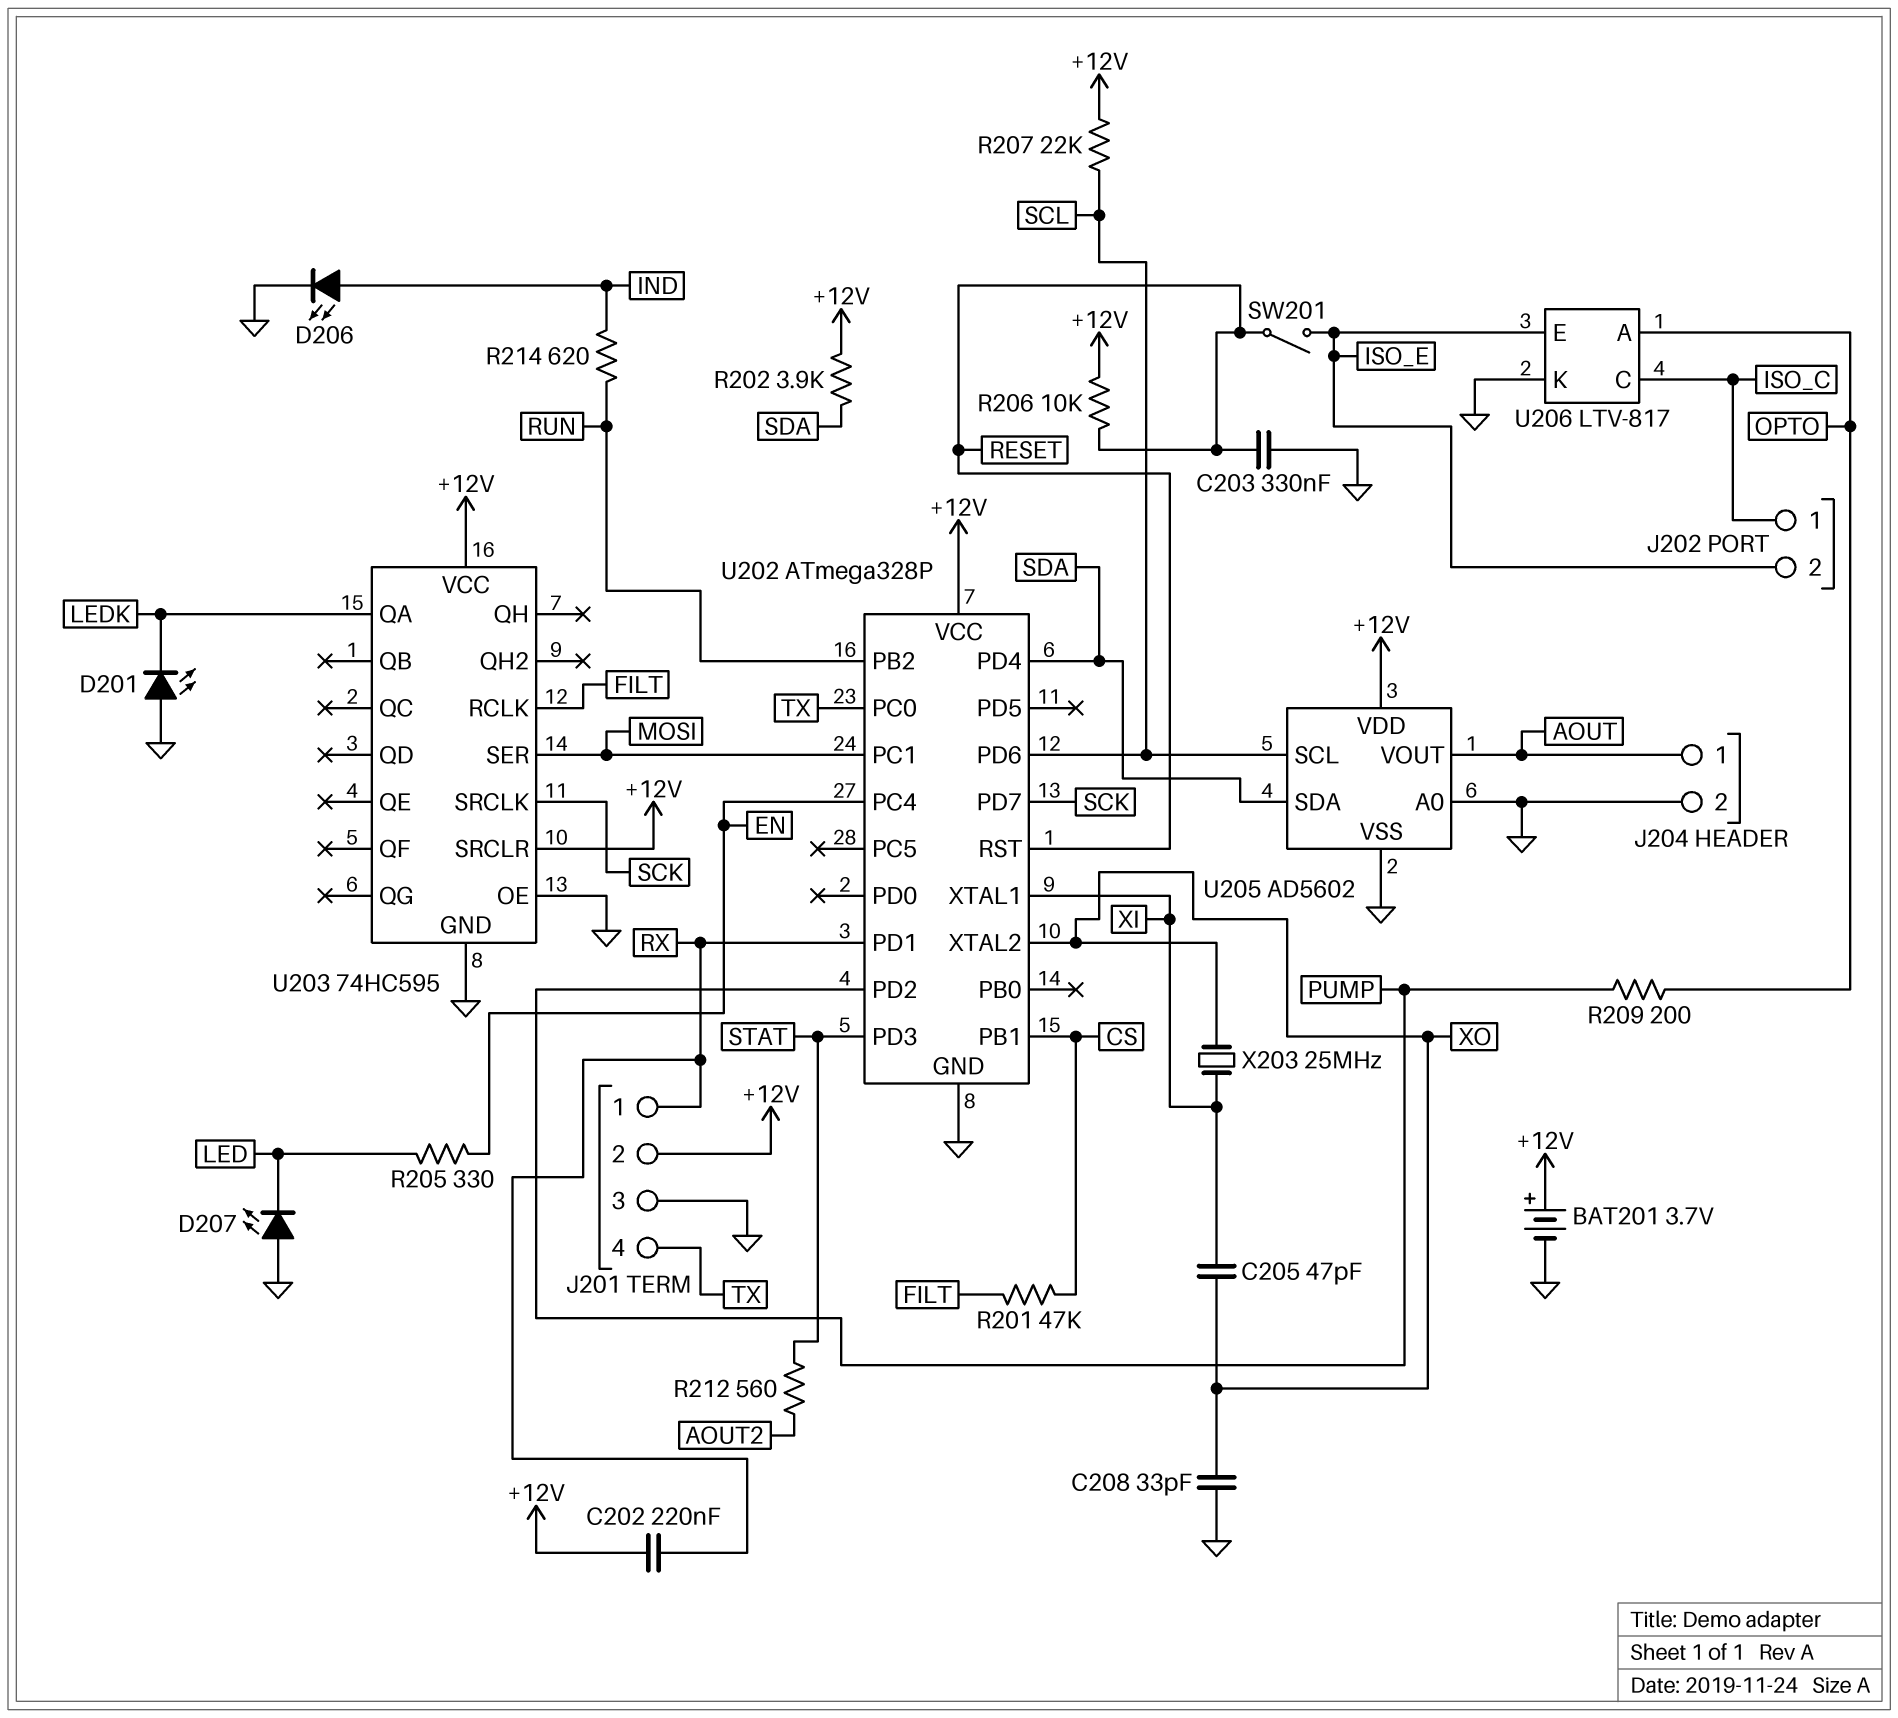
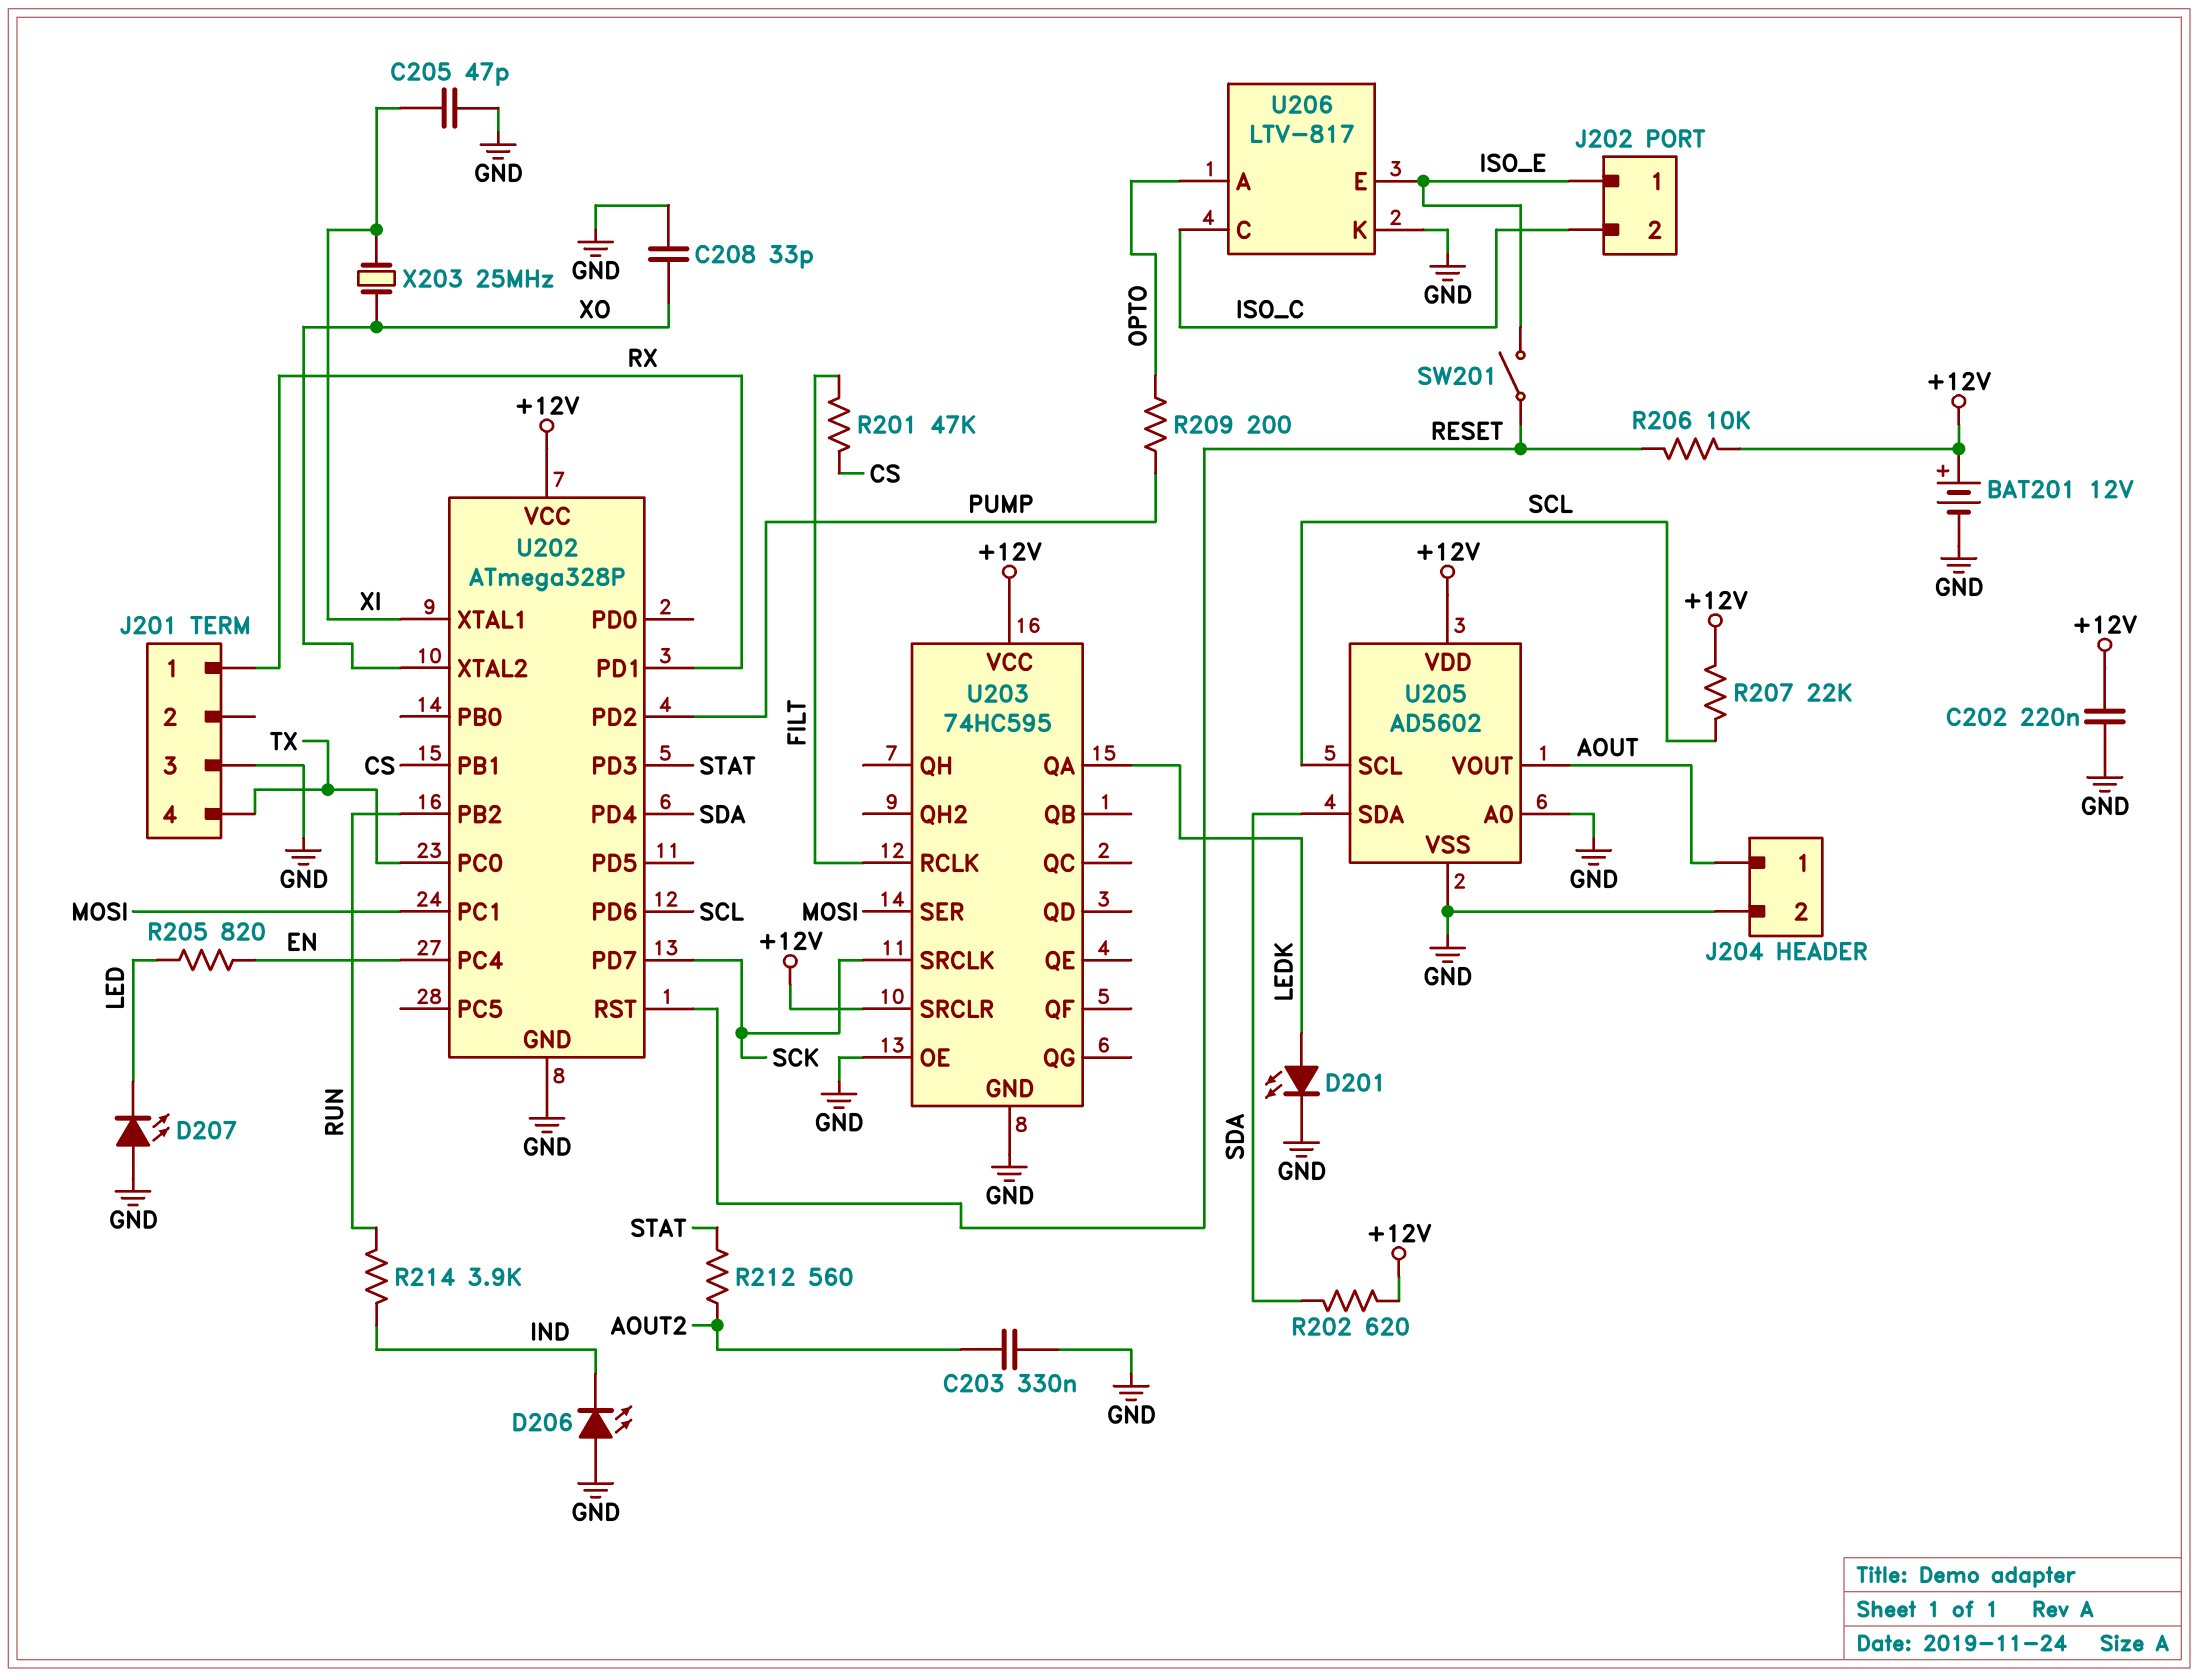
BAT201: 3.7V (plus +12V, minus GND) -> 12V (plus +12V, minus GND)
C202: 220nF (+12V, RX) -> 220nF (+12V, GND)
C203: 330nF (GND, RESET) -> 330nF (AOUT2, GND)
C205: 47pF (XI, XO) -> 47pF (GND, XI)
D201: LED (A GND, K LEDK) -> LED (A LEDK, K GND)
D206: LED (A IND, K GND) -> LED (A GND, K IND)
J201 pin 2: +12V -> none
J202 pin 1: ISO_C -> ISO_E
J202 pin 2: ISO_E -> ISO_C
R202: 3.9k (+12V, SDA) -> 620 (+12V, SDA)
R205: 330 (EN, LED) -> 820 (EN, LED)
R214: 620 (IND, RUN) -> 3.9k (IND, RUN)

